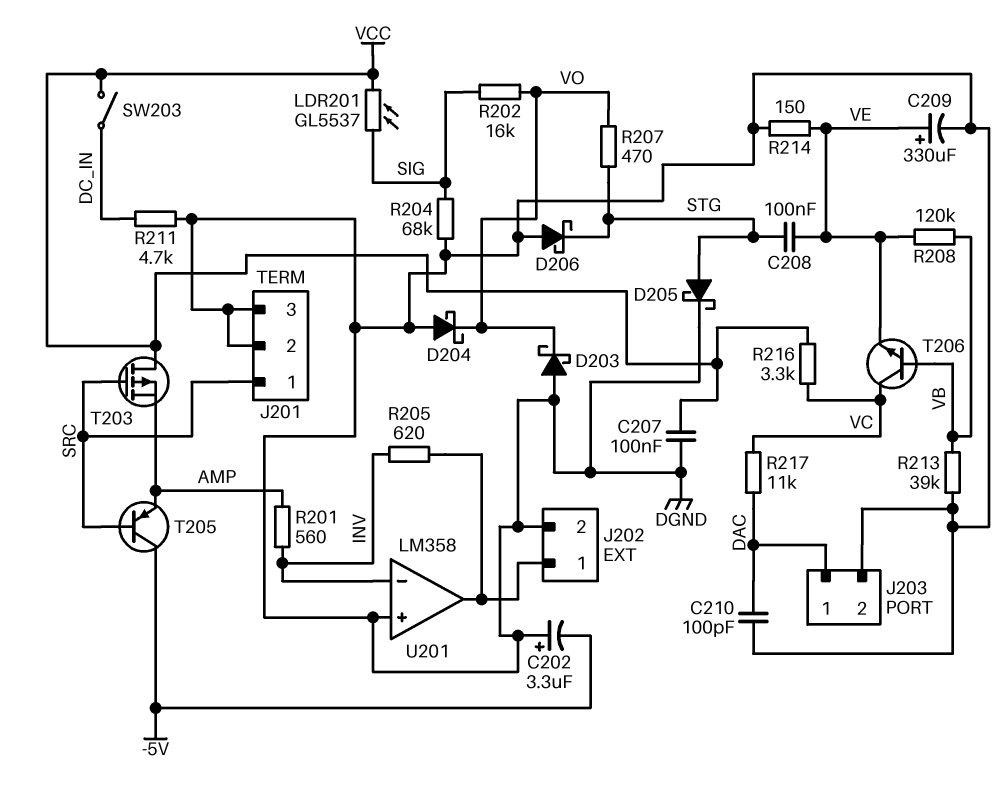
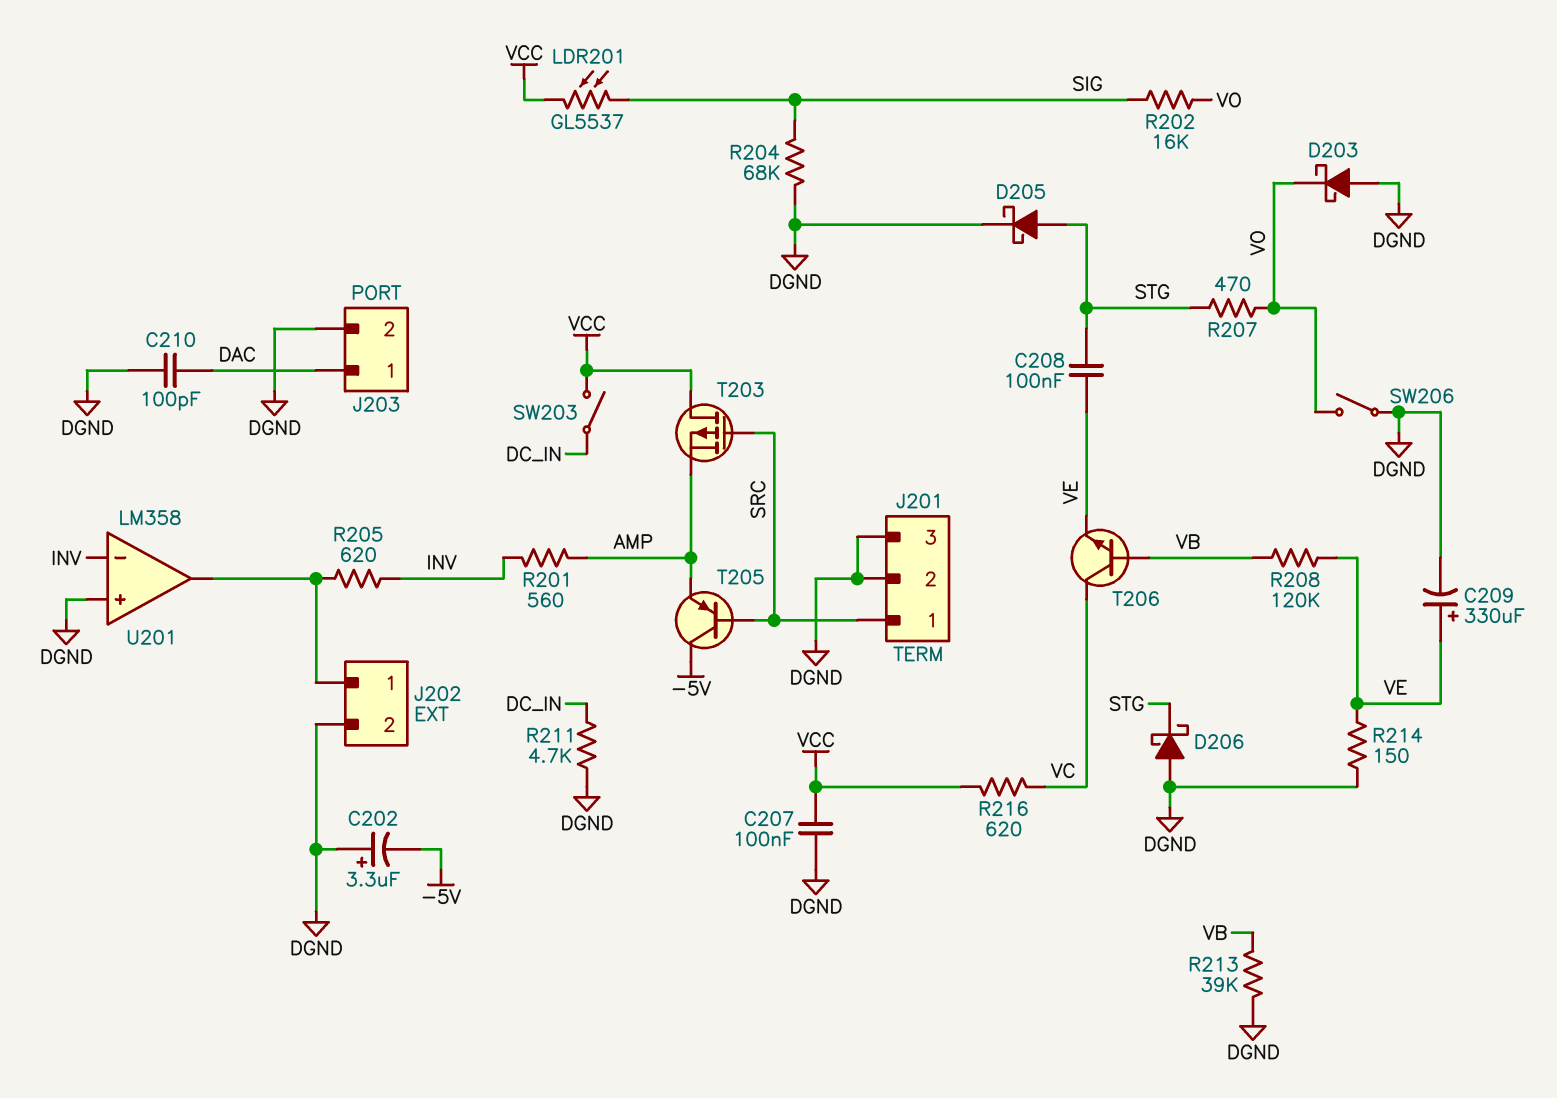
D204: schottky (A DGND, K VO) -> none
R216: 3.3k (VC, VCC) -> 620 (VC, VCC)
R217: 11k (DAC, VC) -> none
SW206: none -> switch (DGND, VO)

